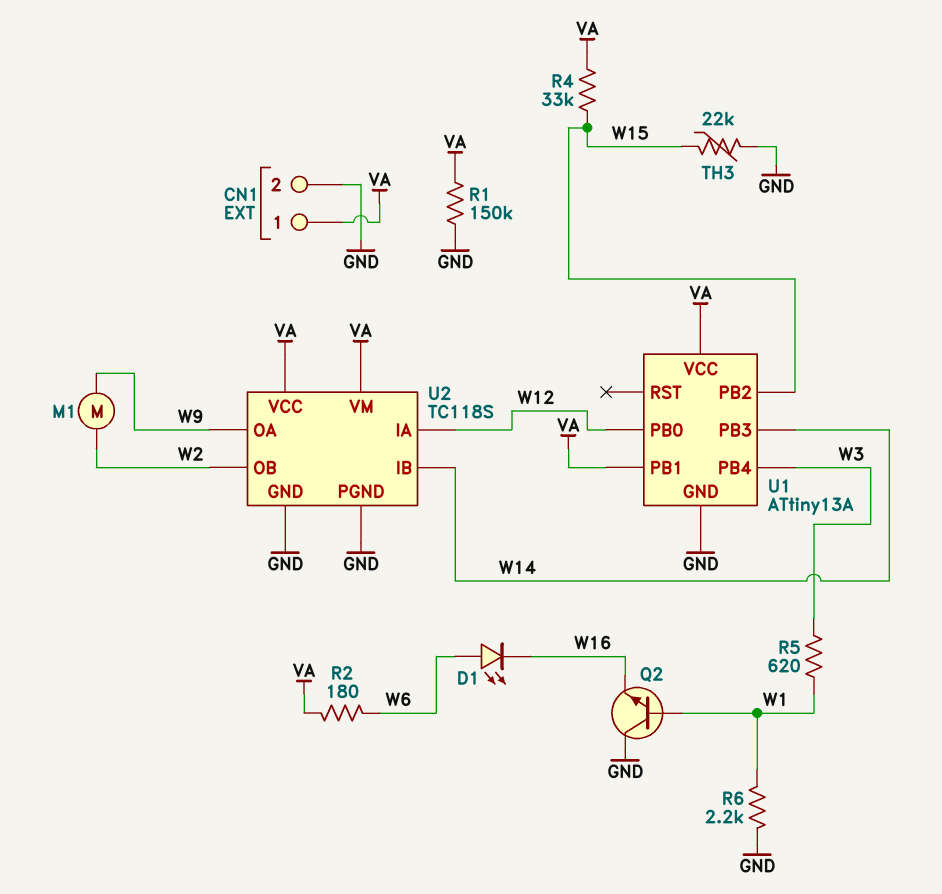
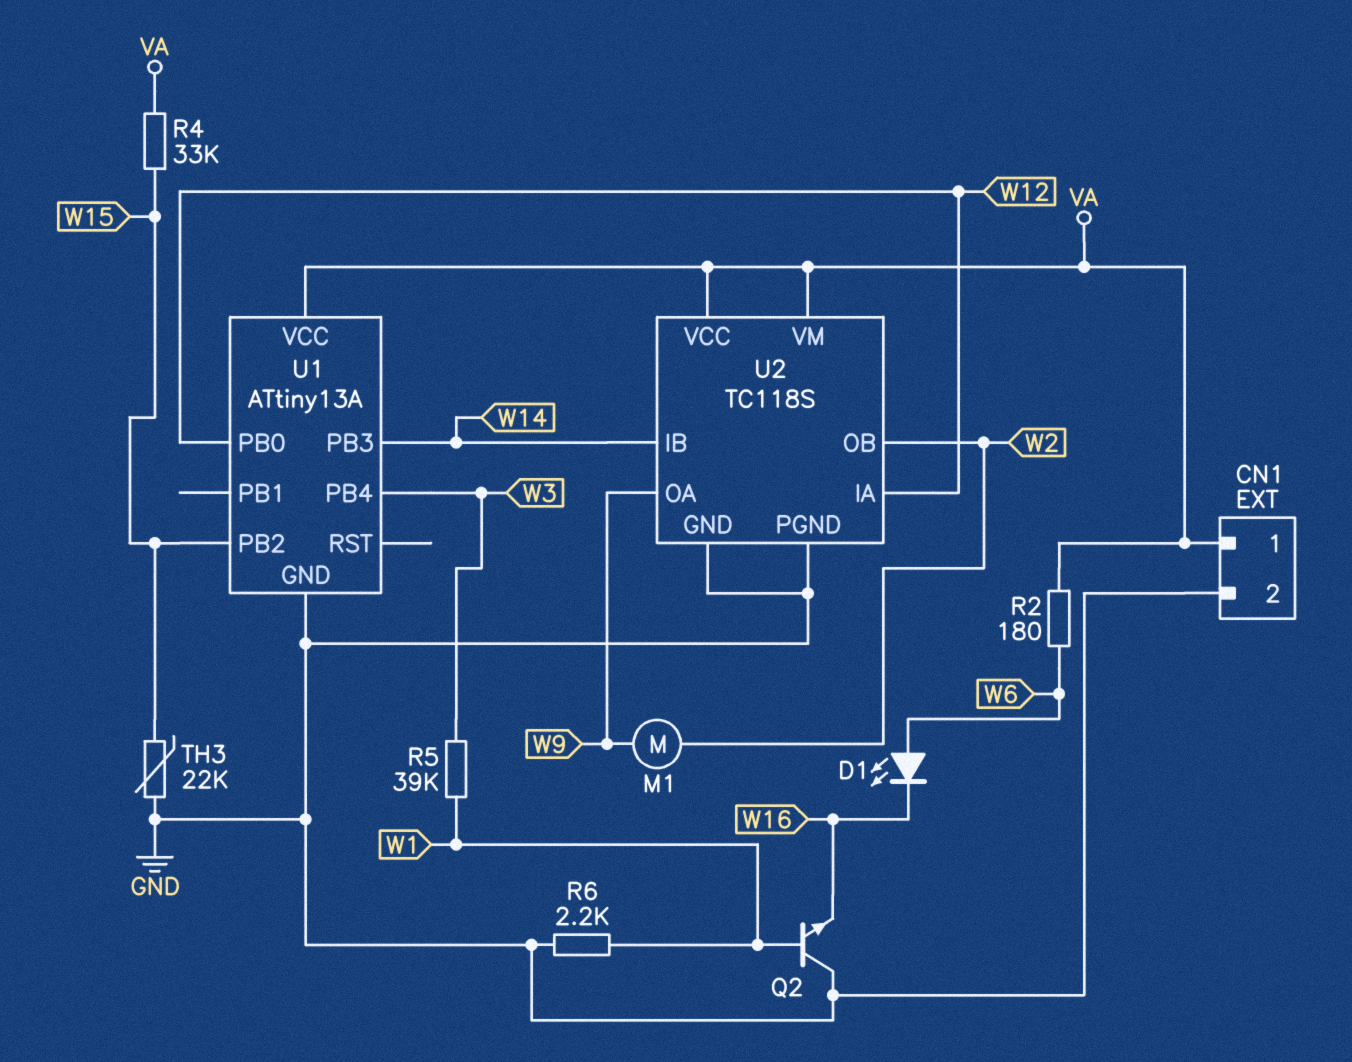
R1: 150k (GND, VA) -> none
R5: 620 (W1, W3) -> 39k (W1, W3)
U1 pin PB1: VA -> none

